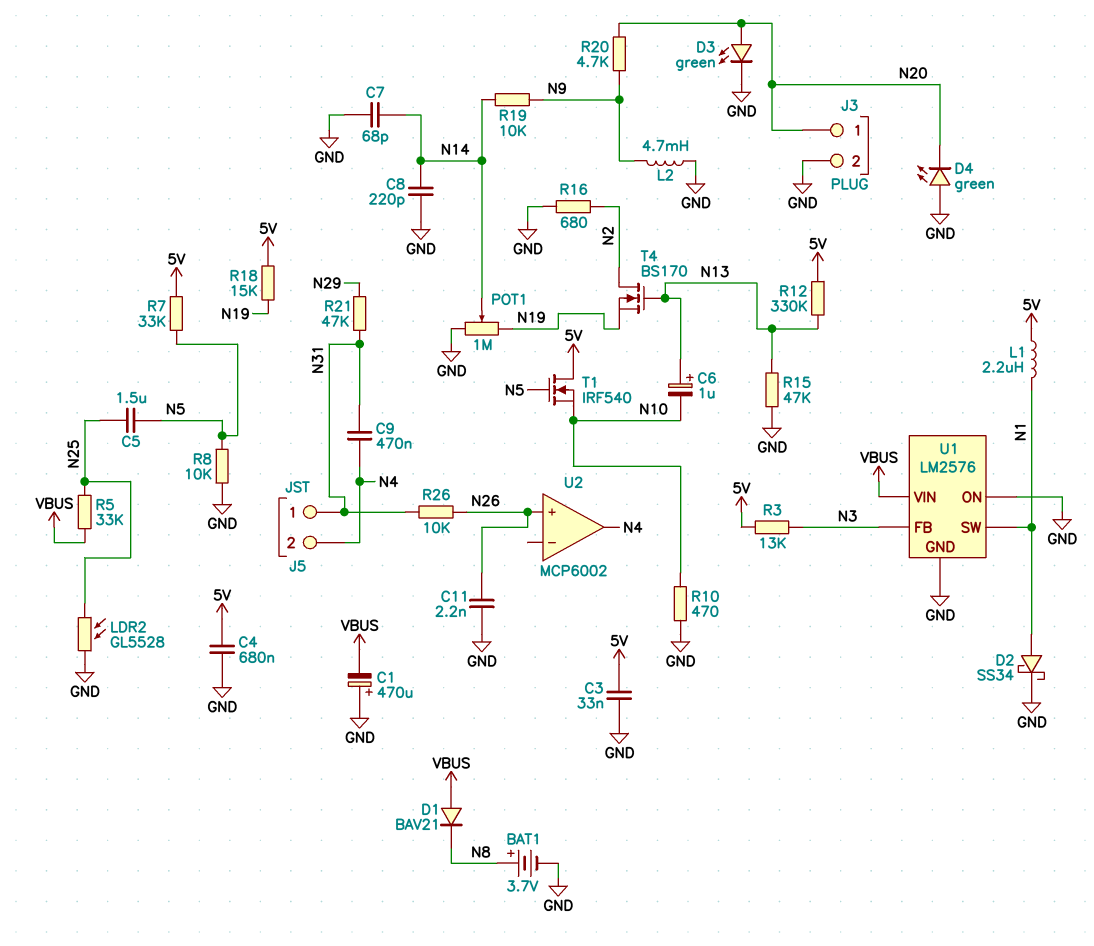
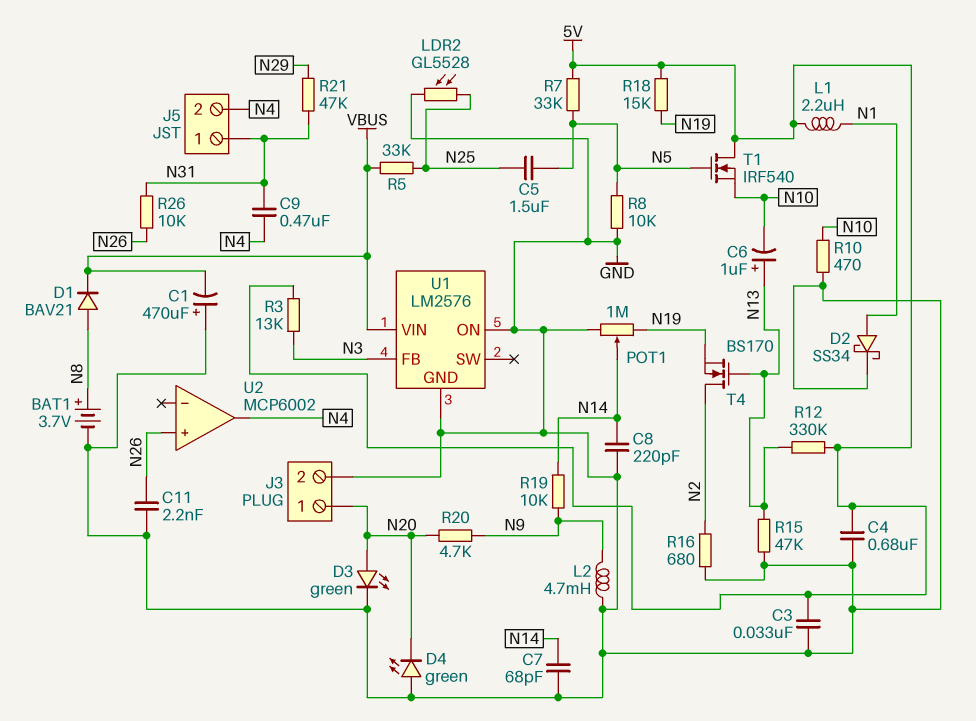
D1: diode BAV21 (A VBUS, K N8) -> diode BAV21 (A N8, K VBUS)
U1 pin SW: N1 -> none

